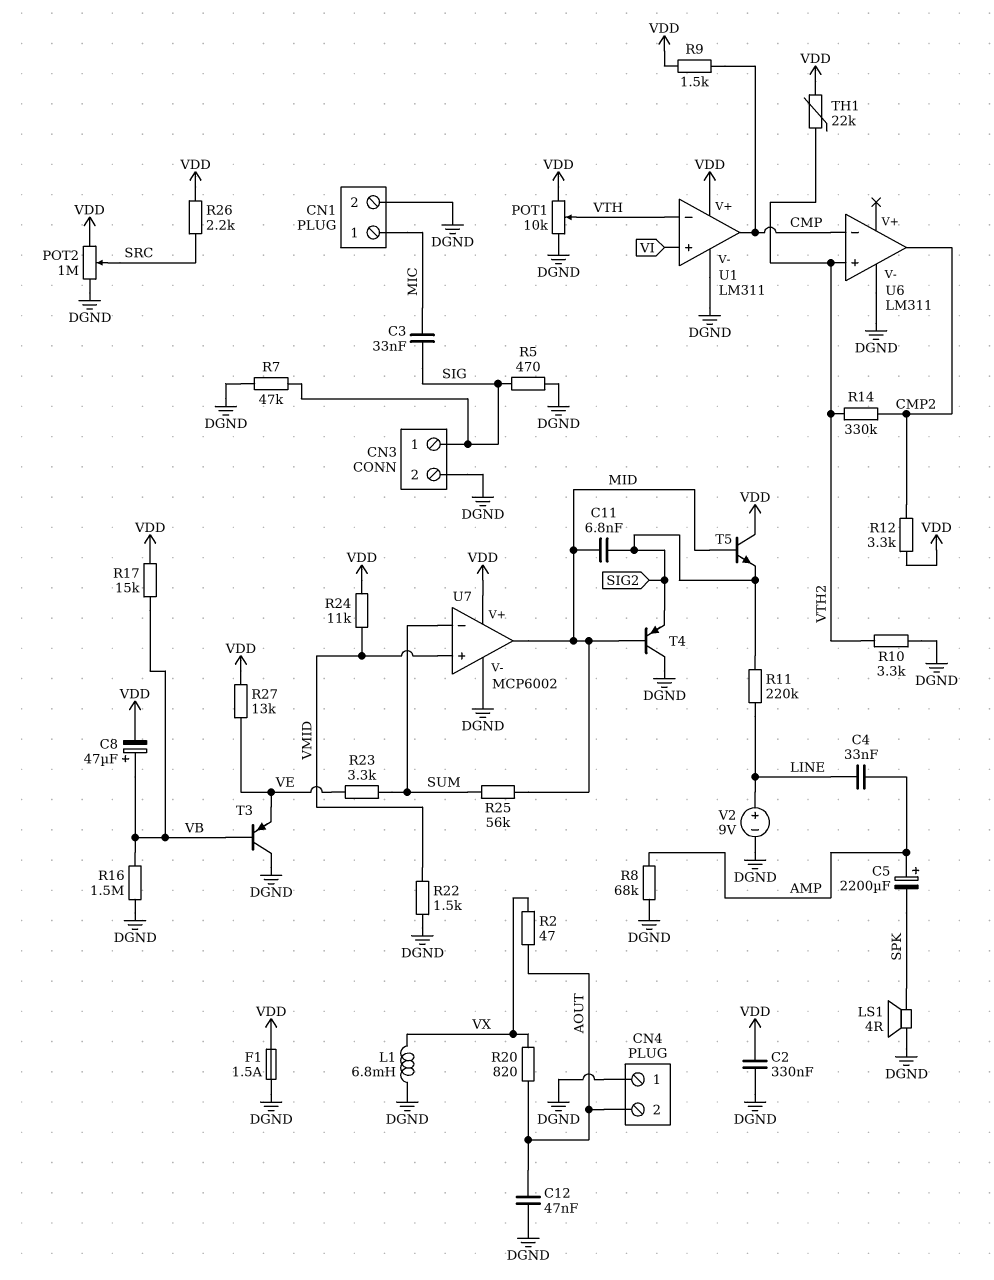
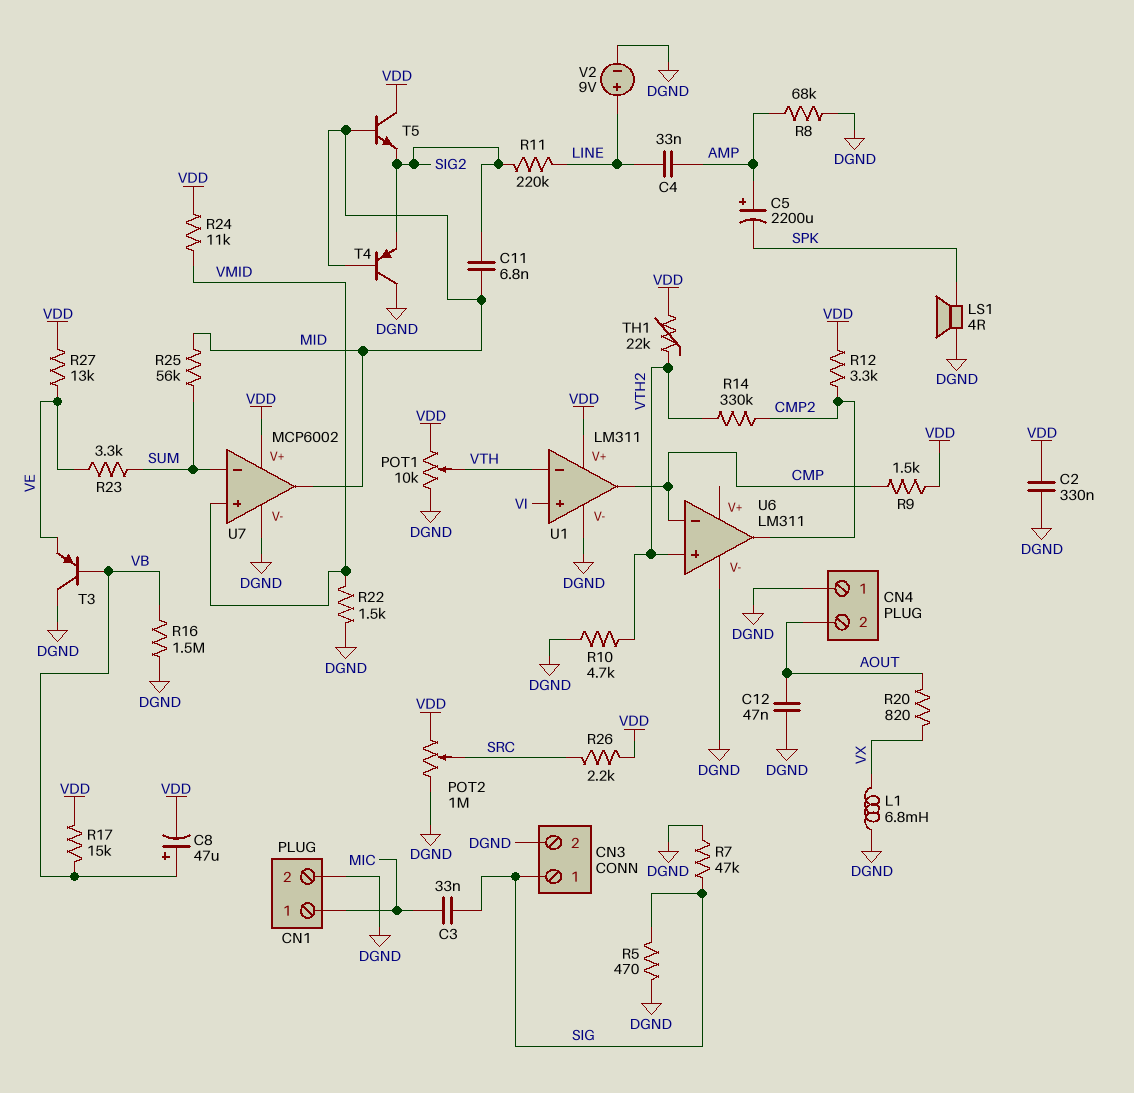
F1: 1.5A (DGND, VDD) -> none
R2: 47 (AOUT, VX) -> none
R10: 3.3k (DGND, VTH2) -> 4.7k (DGND, VTH2)

